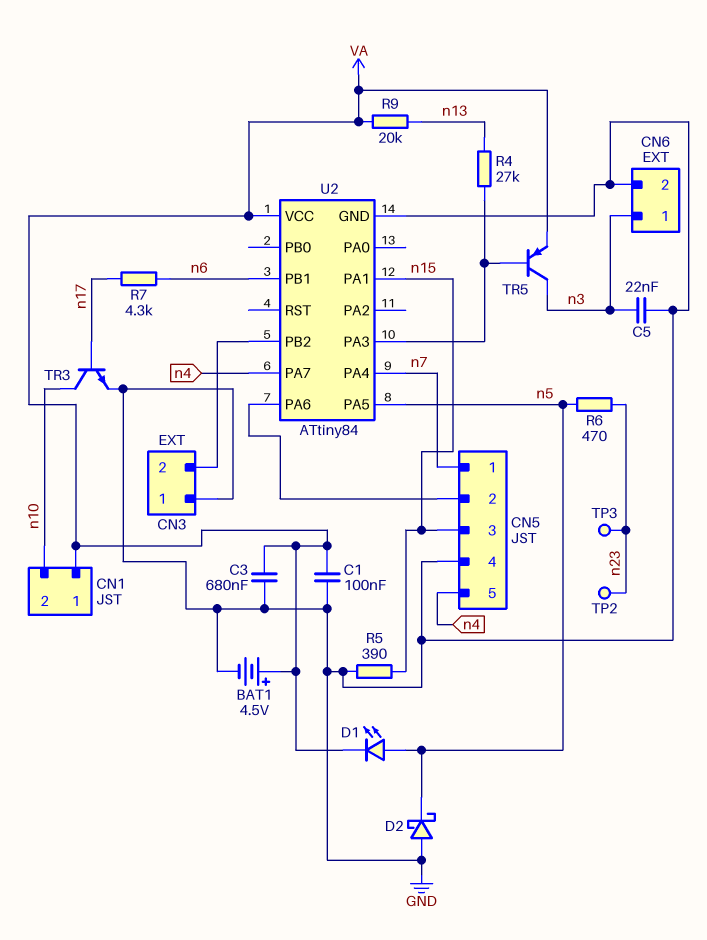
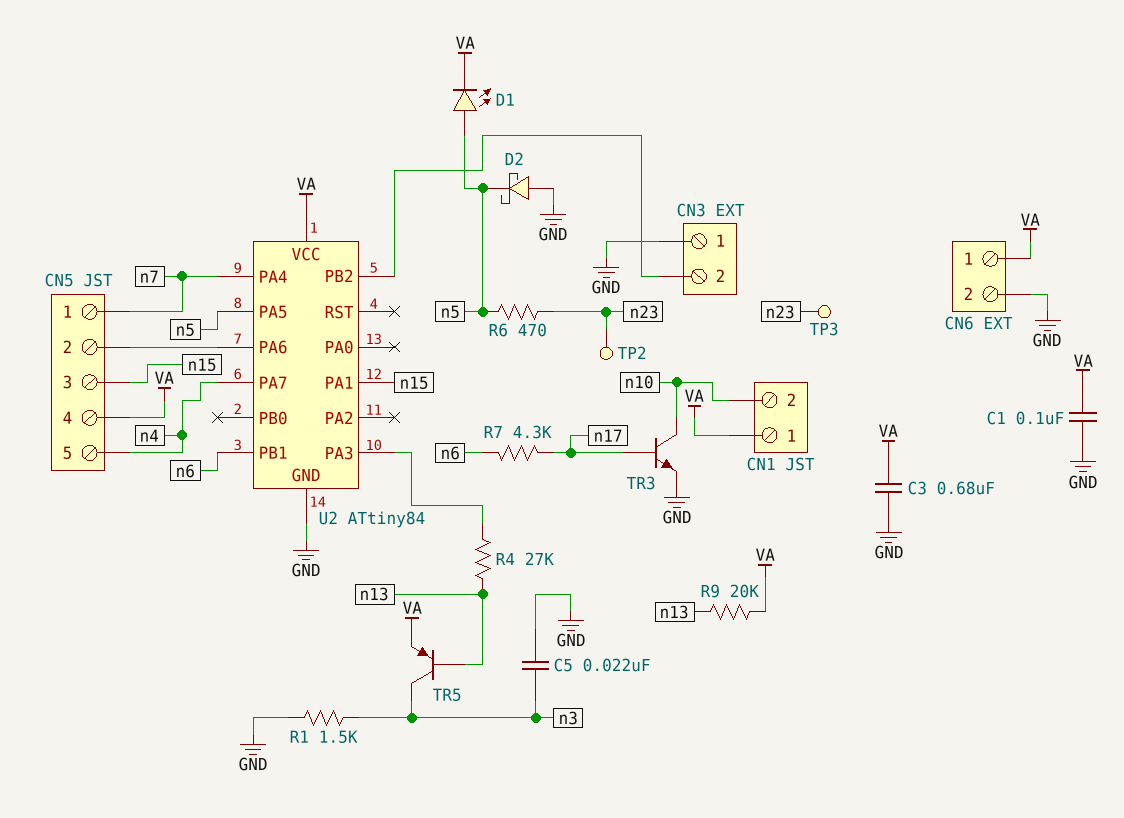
BAT1: 4.5V (plus VA, minus GND) -> none
CN5 pin 4: GND -> VA
CN6 pin 1: n3 -> VA
R1: none -> 1.5k (GND, n3)
R5: 390 (GND, n15) -> none
TR5: PNP (B U2/PA3, C n3, E VA) -> PNP (B n13, C n3, E VA)

